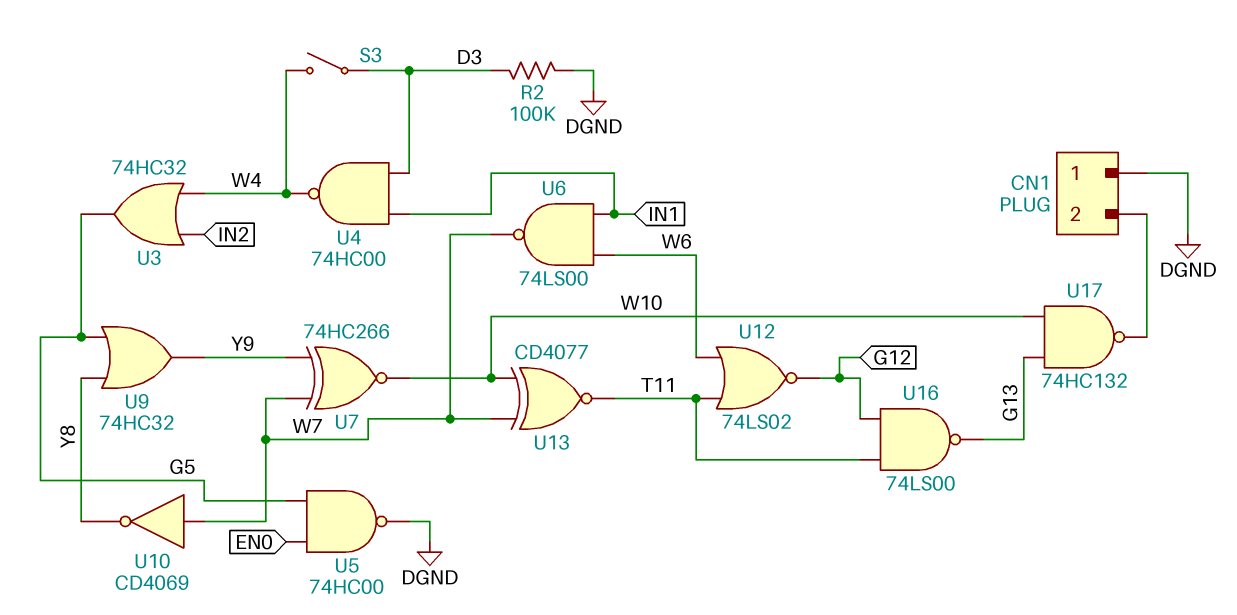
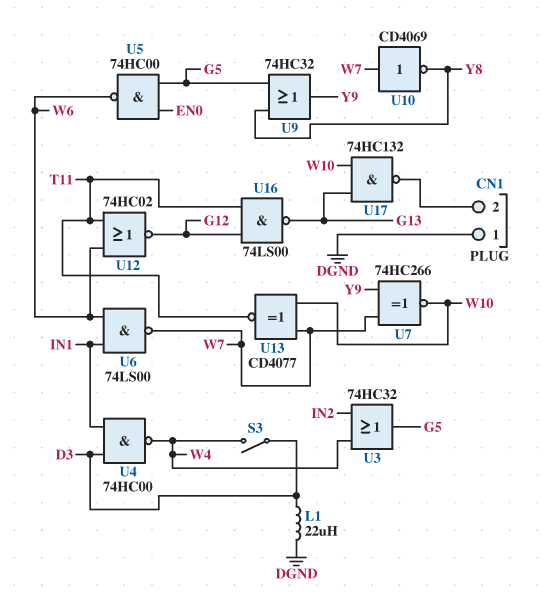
L1: none -> 22uH (D3, DGND)
R2: 100k (D3, DGND) -> none
U5: NAND 74HC00 (in EN0, in G5, out DGND) -> NAND 74HC00 (in EN0, in G5, out W6)
U12: NOR 74LS02 (in T11, in W6, out G12) -> NOR 74HC02 (in T11, in W6, out G12)

